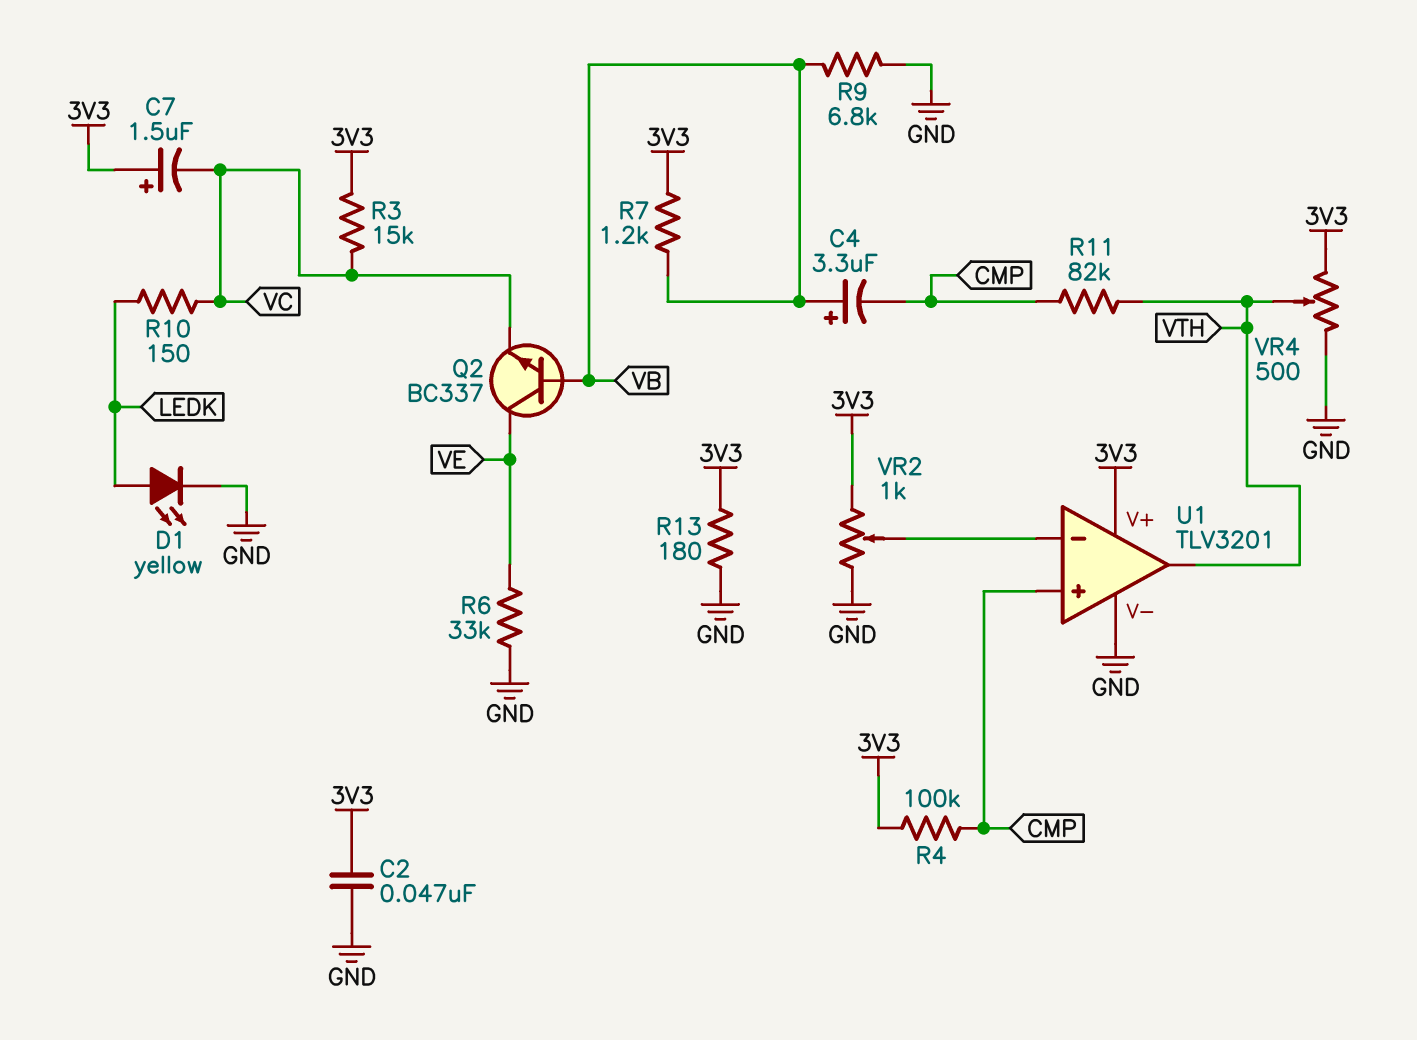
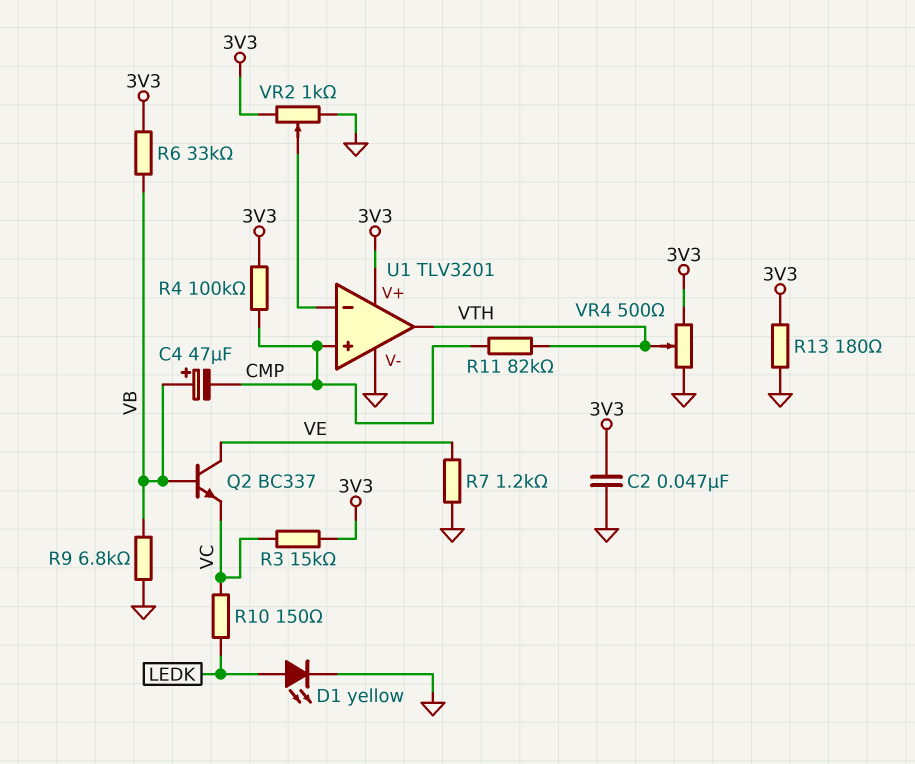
C4: 3.3uF (plus VB, minus CMP) -> 47uF (plus VB, minus CMP)
C7: 1.5uF (plus 3V3, minus VC) -> none
R6: 33k (GND, VE) -> 33k (3V3, VB)
R7: 1.2k (3V3, VB) -> 1.2k (GND, VE)

